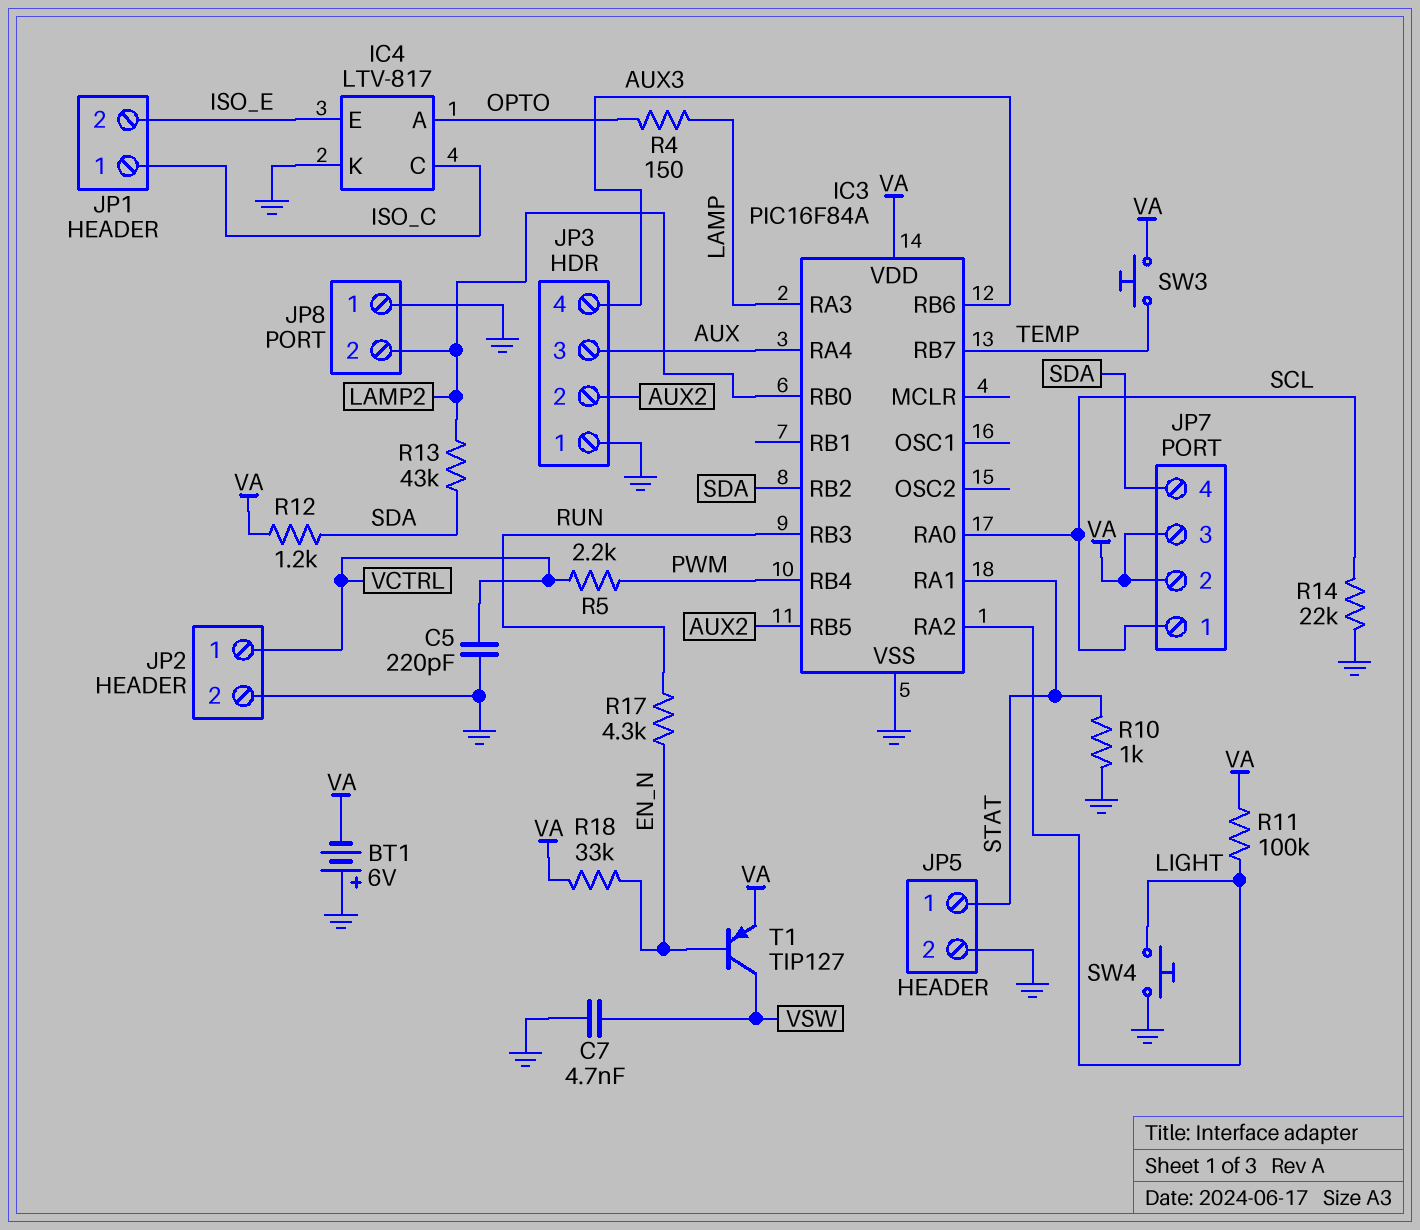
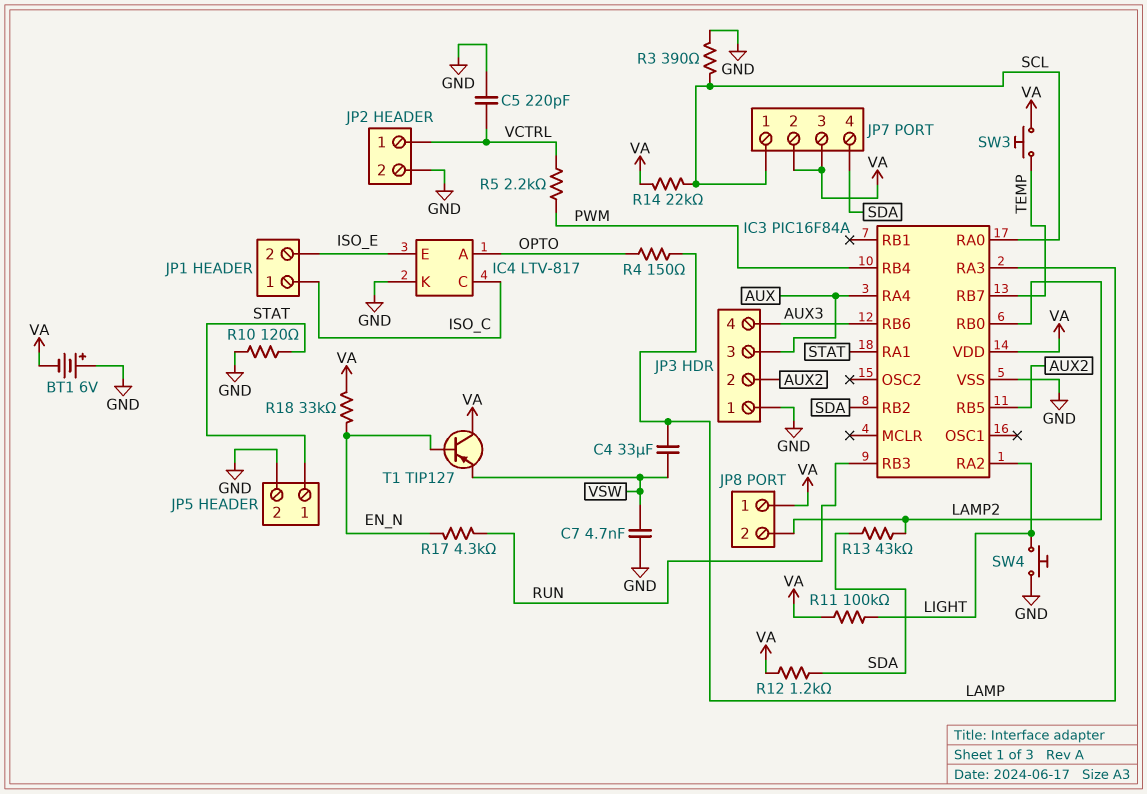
C4: none -> 33uF (LAMP, VSW)
JP8 pin 1: GND -> VA
R3: none -> 390 (GND, SCL)
R10: 1k (GND, STAT) -> 120 (GND, STAT)
R14: 22k (GND, SCL) -> 22k (SCL, VA)
T1: PNP TIP127 (B EN_N, C VSW, E VA) -> PNP TIP127 (B EN_N, C VA, E VSW)

